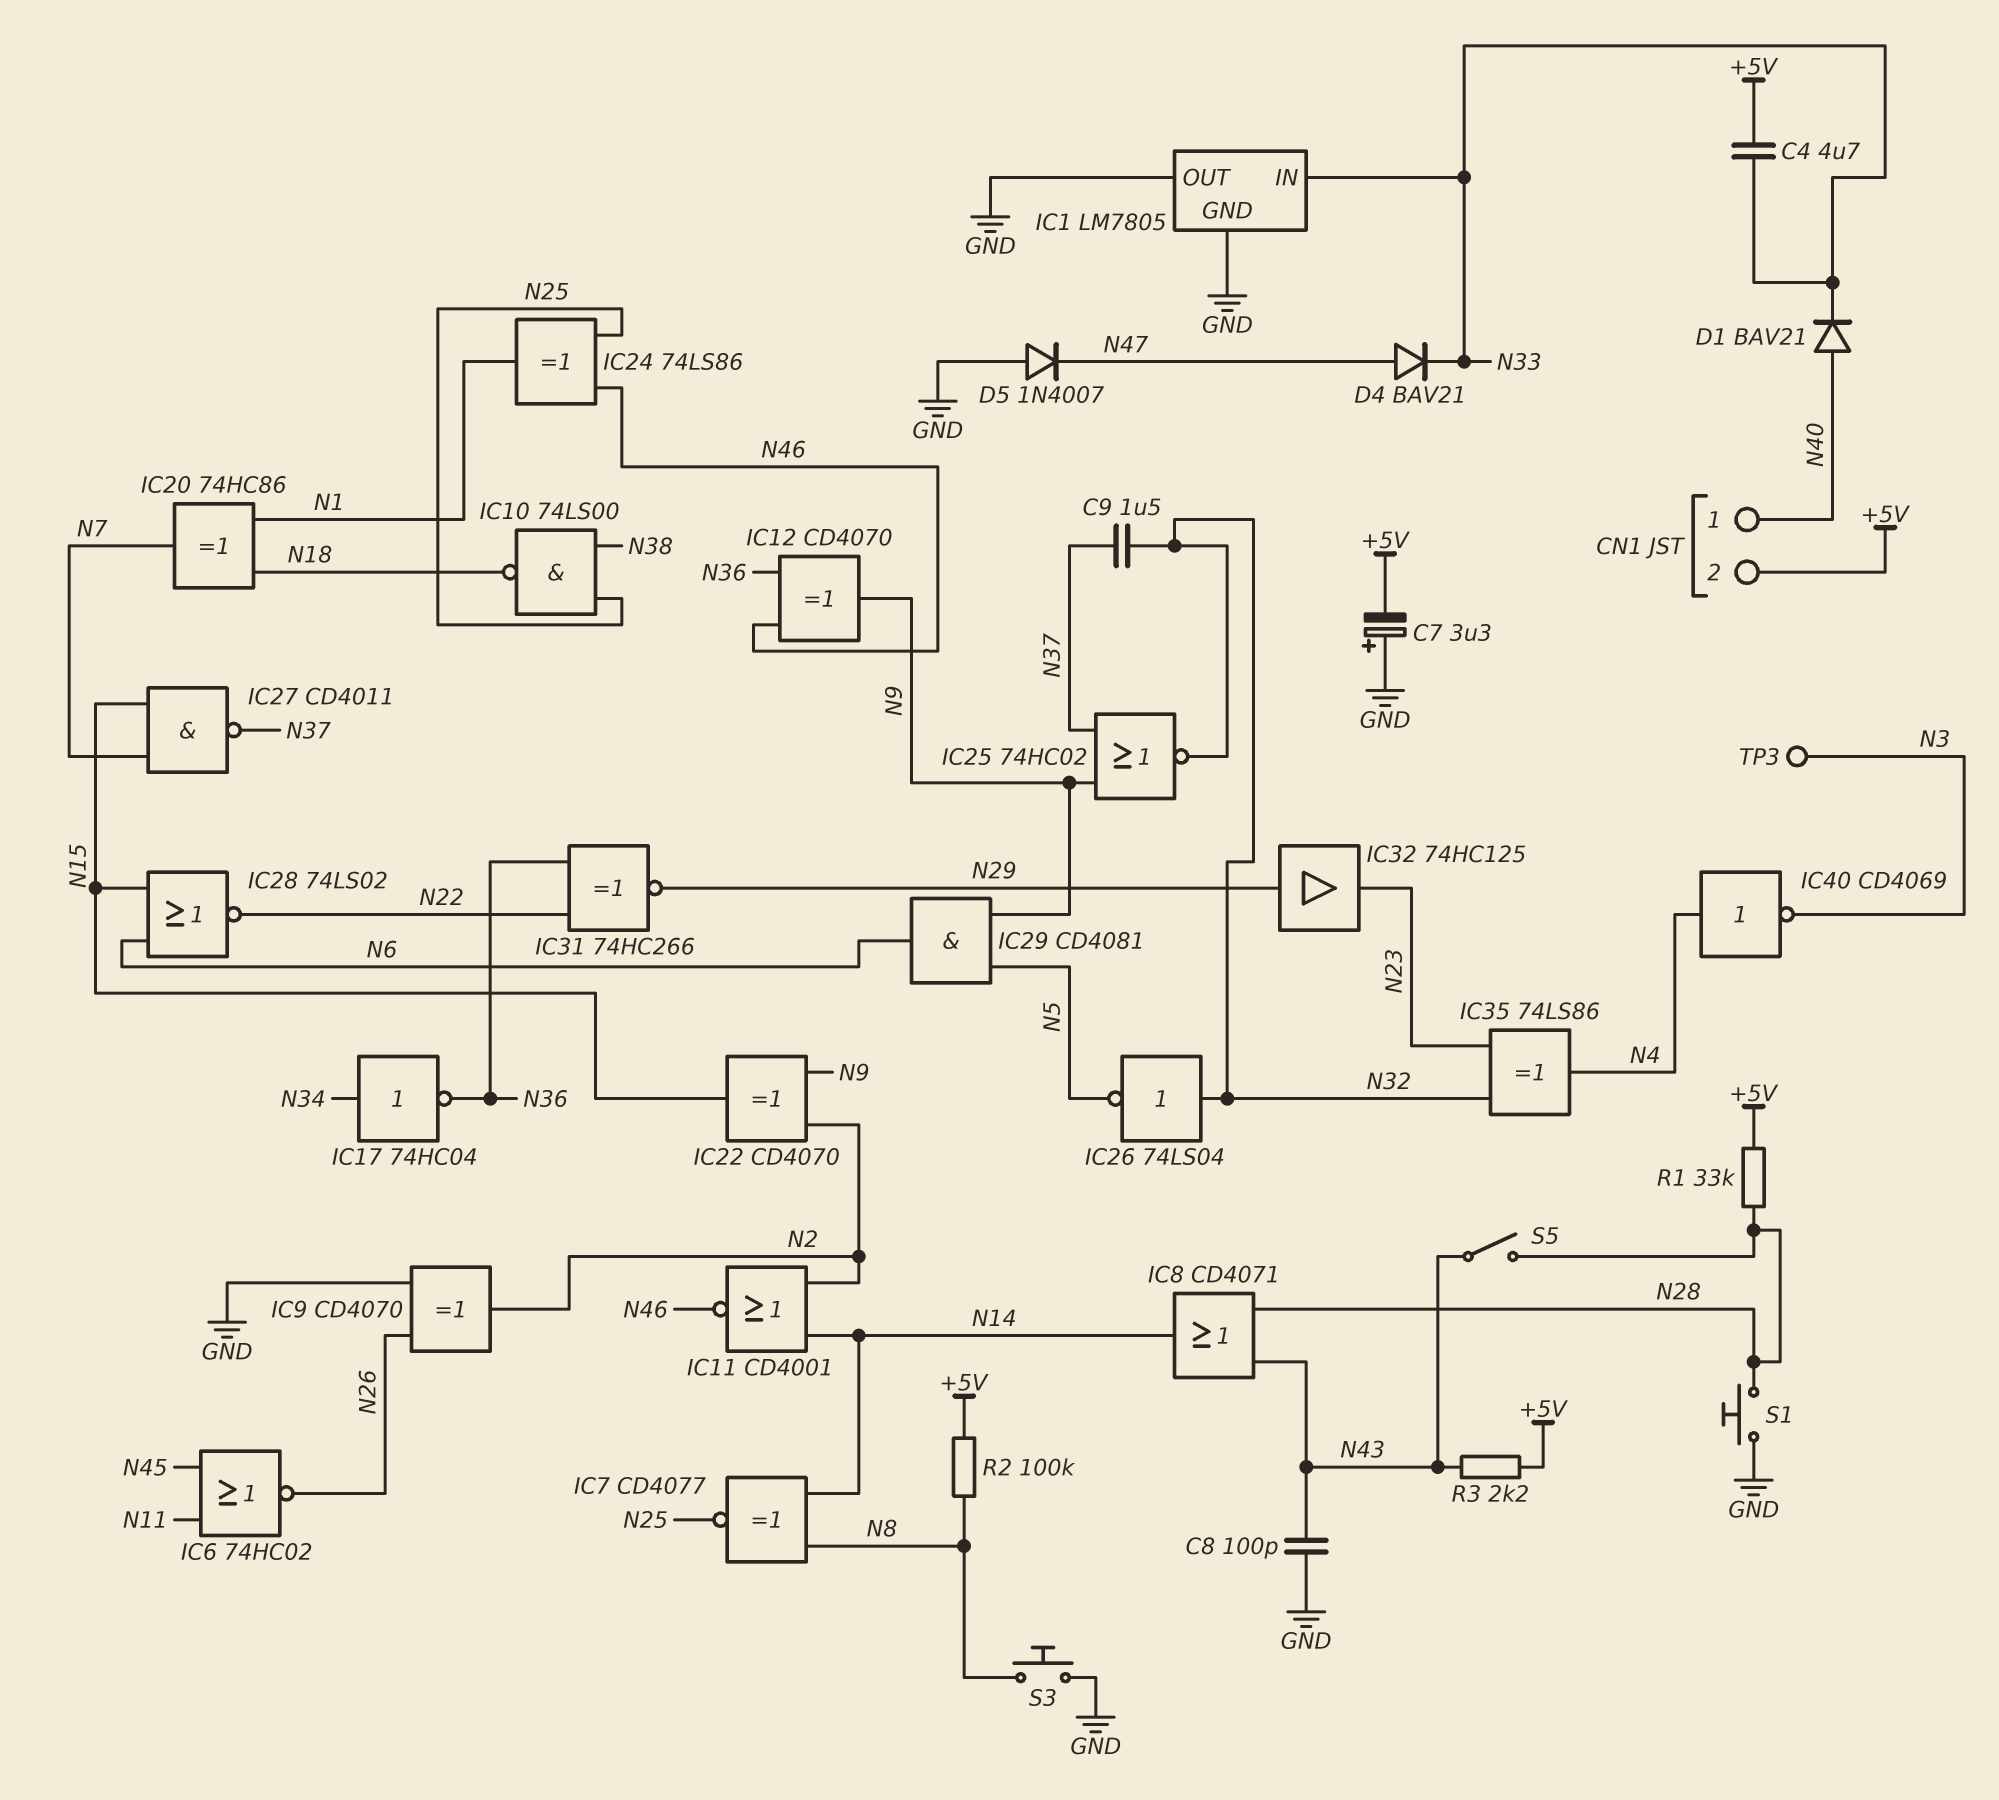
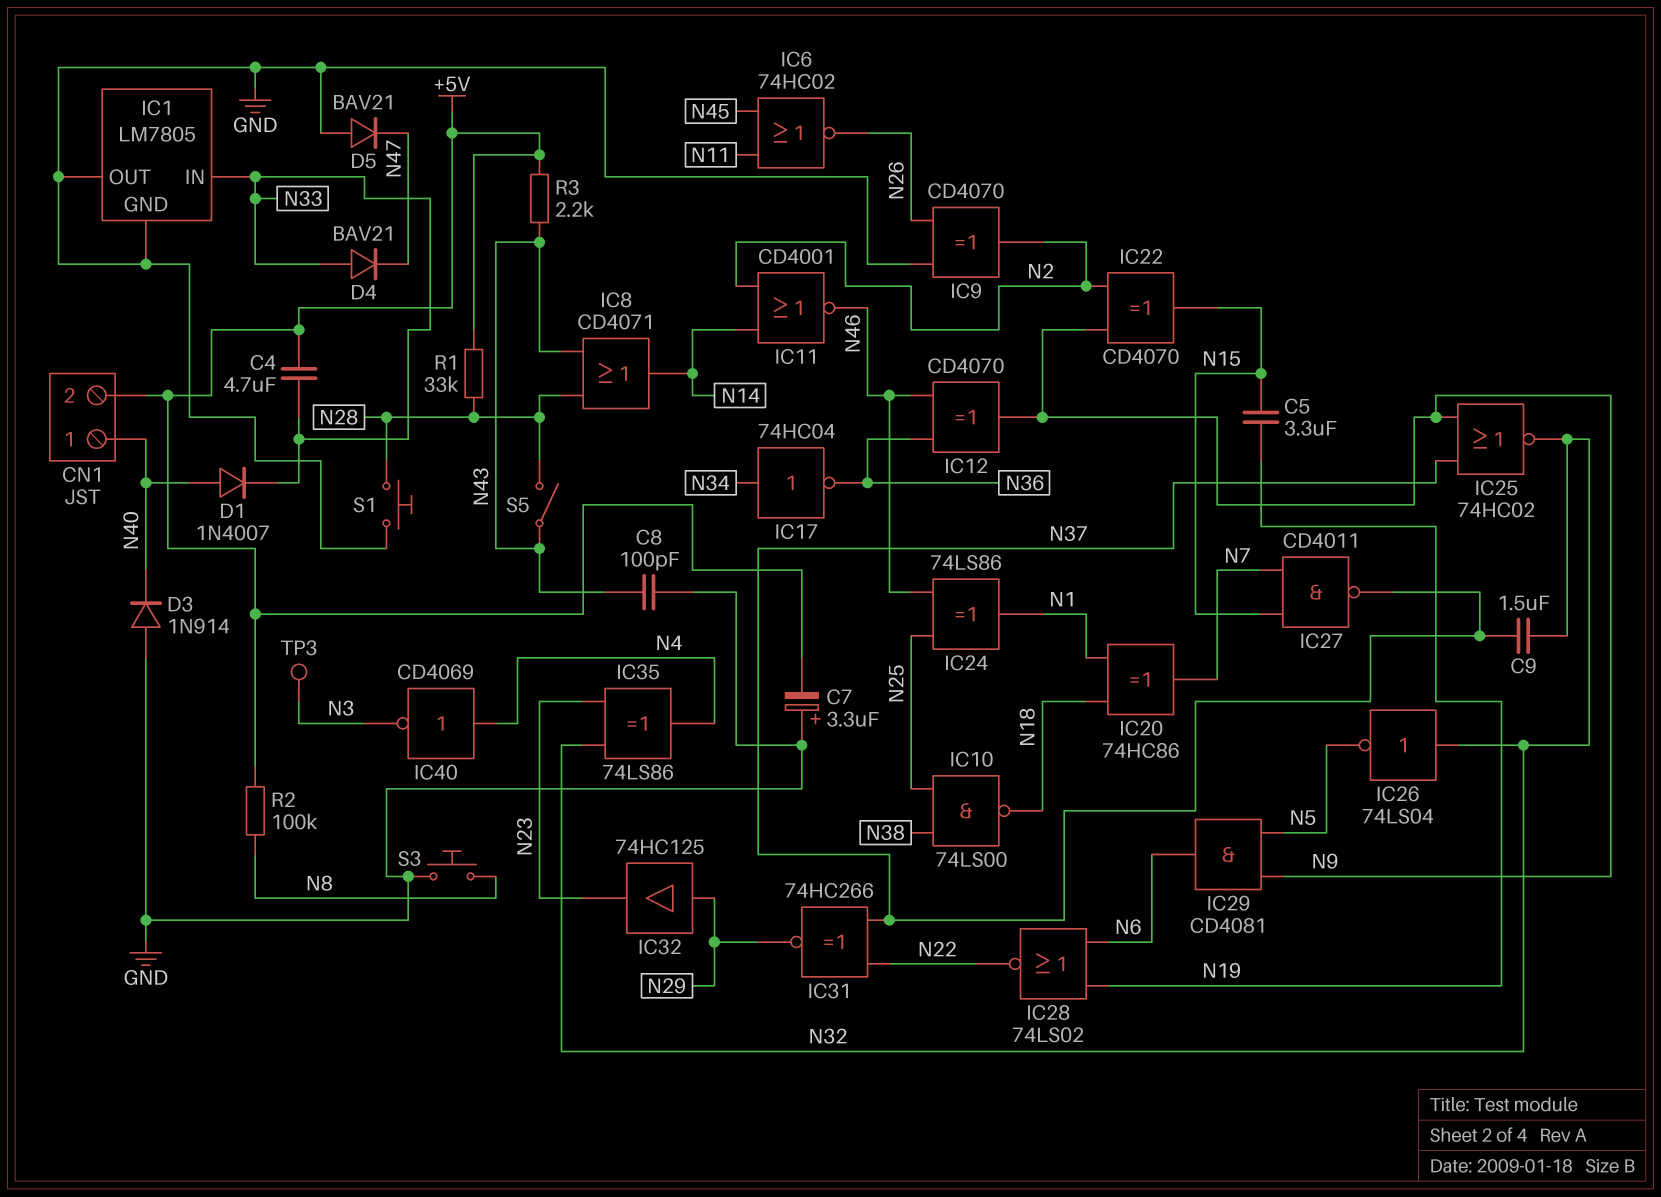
C5: none -> 3.3uF (N15, N19)
D1: diode BAV21 (A N40, K N33) -> diode 1N4007 (A N40, K N33)
D3: none -> diode 1N914 (A GND, K N40)
D4: diode BAV21 (A N47, K N33) -> diode BAV21 (A N33, K N47)
D5: diode 1N4007 (A GND, K N47) -> diode BAV21 (A GND, K N47)
IC7: XNOR CD4077 (in N8, in N14, out N25) -> none
IC28: NOR 74LS02 (in N6, in N15, out N22) -> NOR 74LS02 (in N6, in N19, out N22)
IC31: XNOR 74HC266 (in N22, in N36, out N29) -> XNOR 74HC266 (in N22, in N37, out N29)

